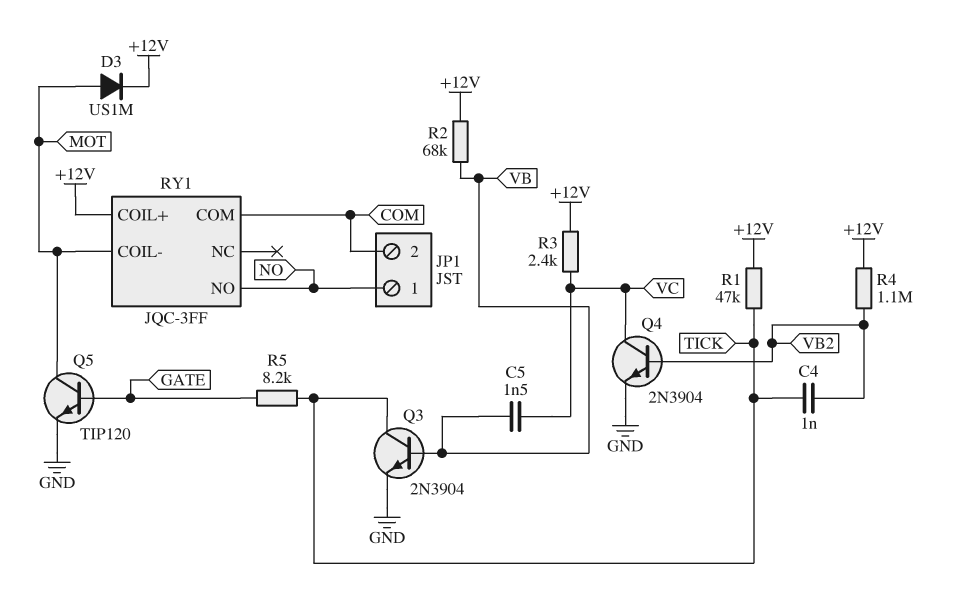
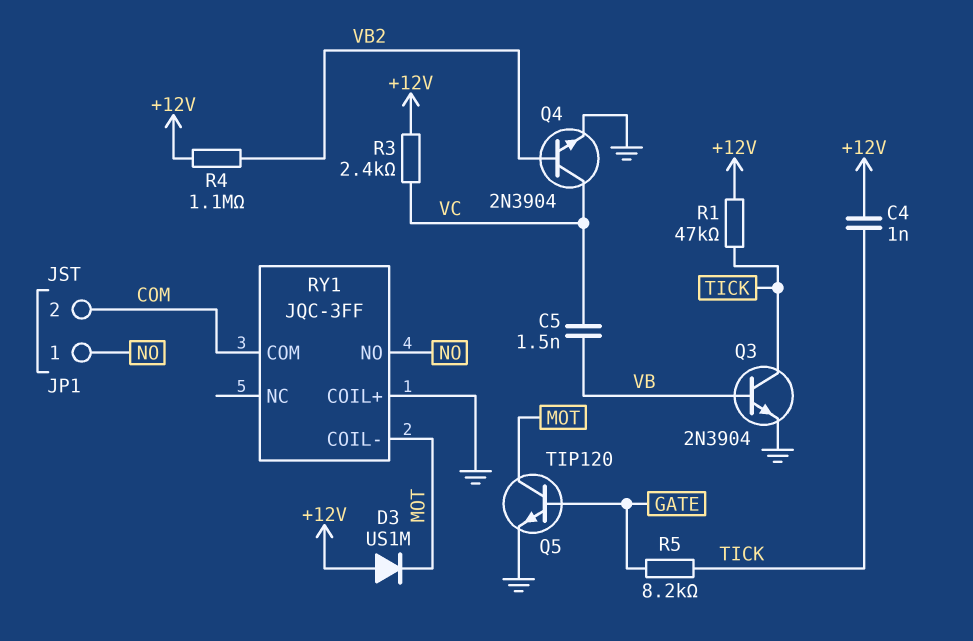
C4: 1nF (TICK, VB2) -> 1nF (+12V, TICK)
D3: diode US1M (A MOT, K +12V) -> diode US1M (A +12V, K MOT)
R2: 68k (+12V, VB) -> none
RY1 pin COIL+: +12V -> GND

